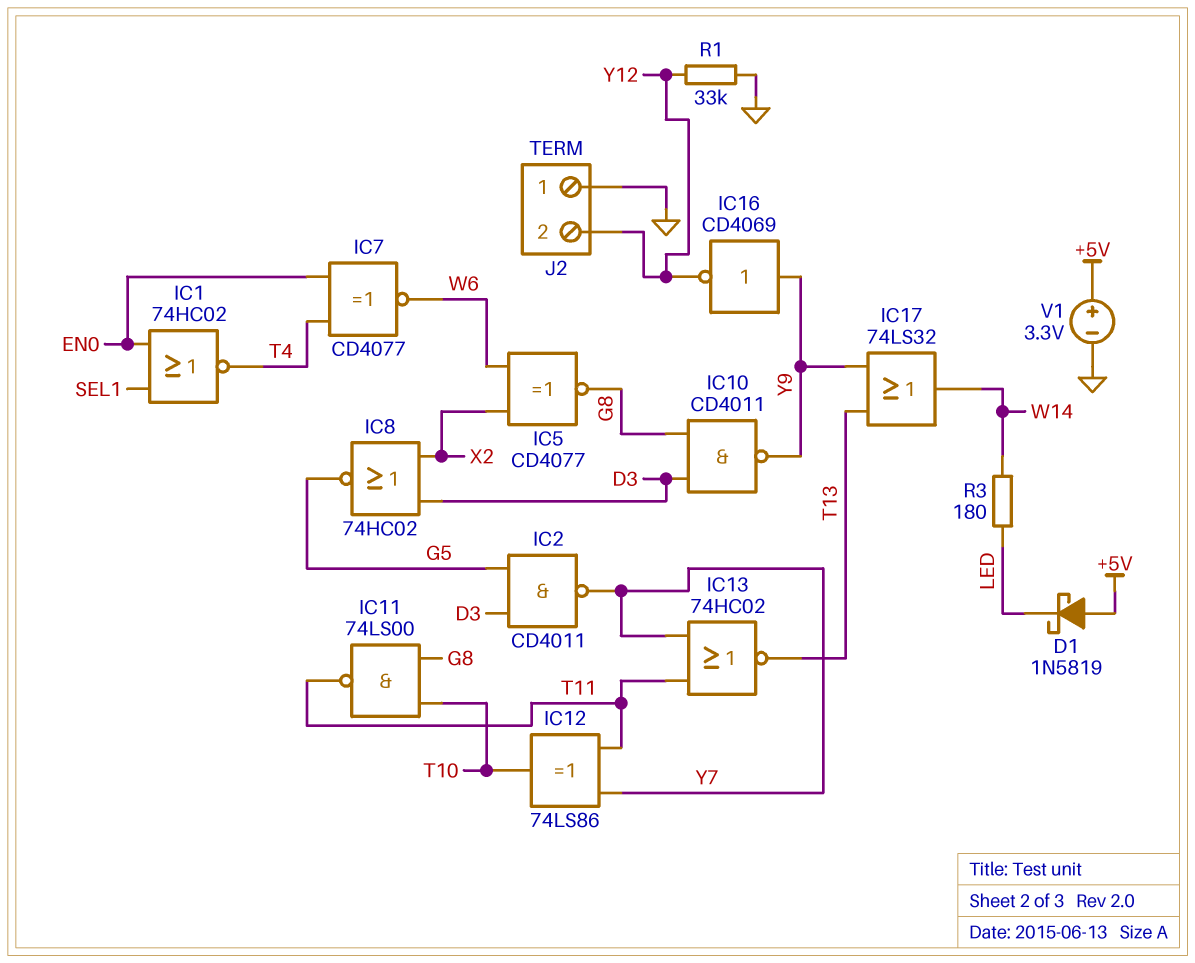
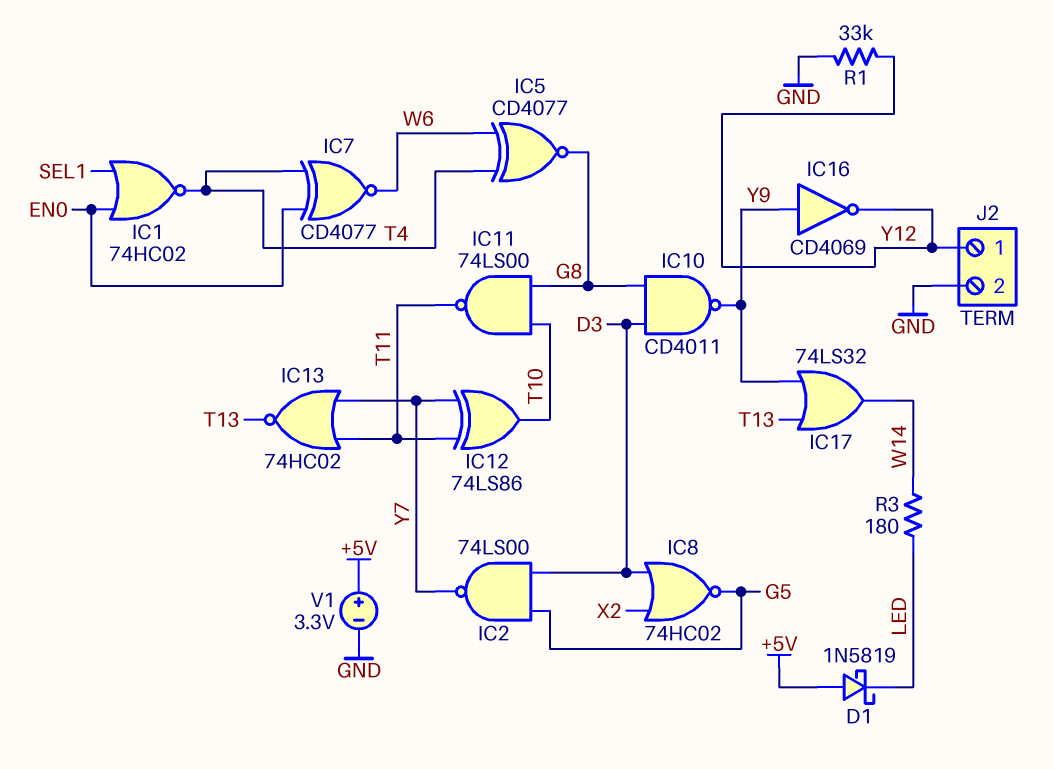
IC2: NAND CD4011 (in D3, in G5, out Y7) -> NAND 74LS00 (in D3, in G5, out Y7)
IC5: XNOR CD4077 (in W6, in X2, out G8) -> XNOR CD4077 (in T4, in W6, out G8)
J2 pin 1: GND -> Y12
J2 pin 2: Y12 -> GND

